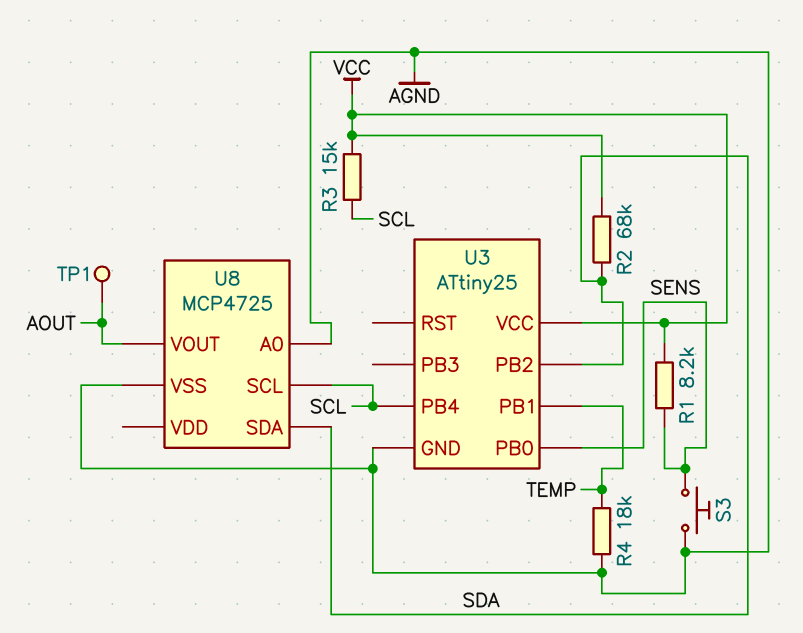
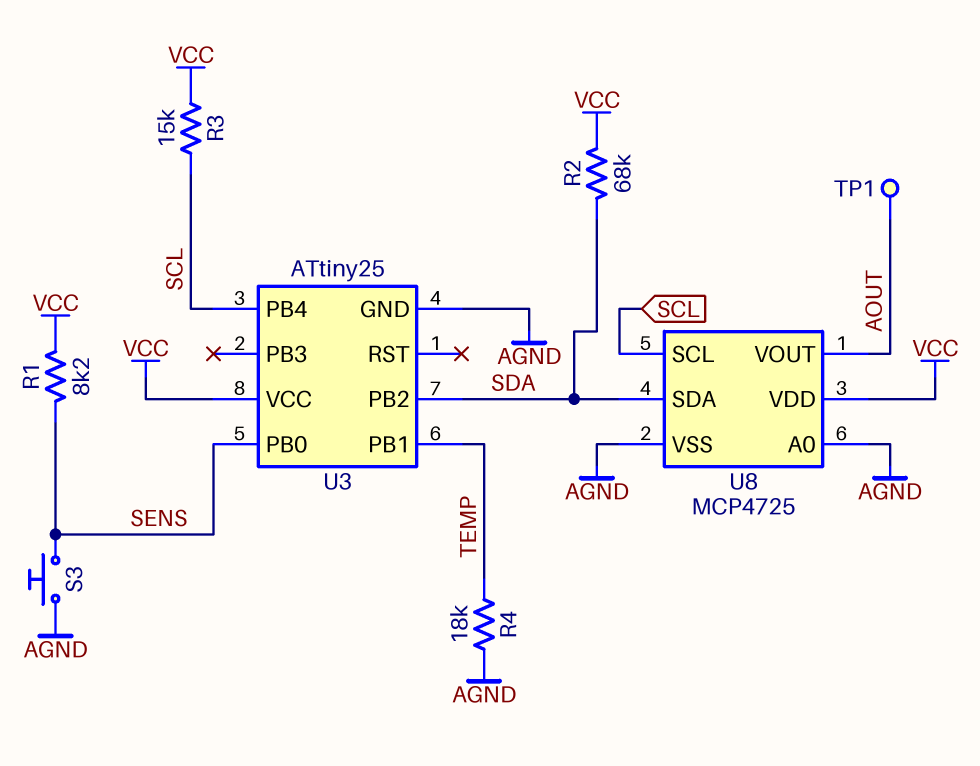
U8 pin VDD: none -> VCC

